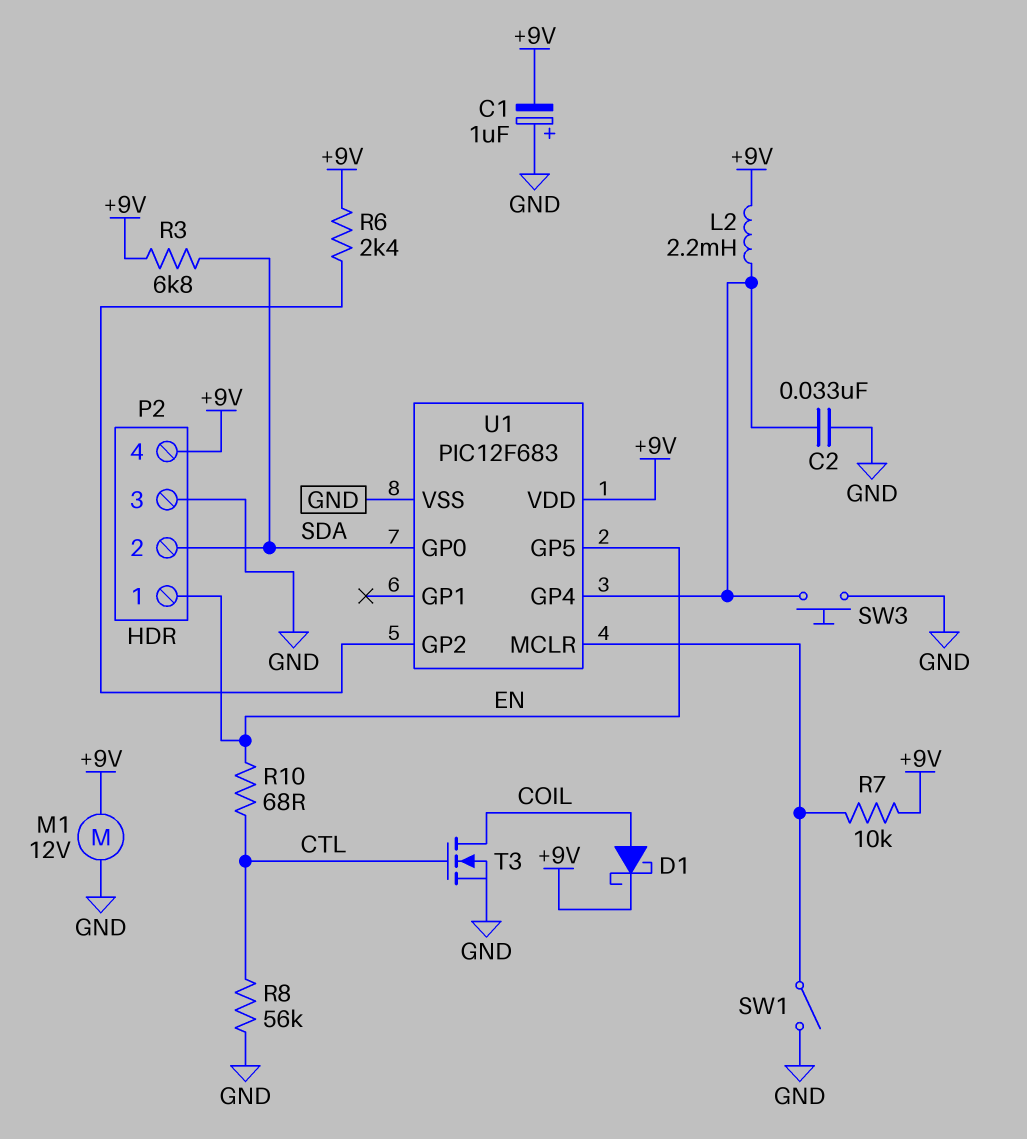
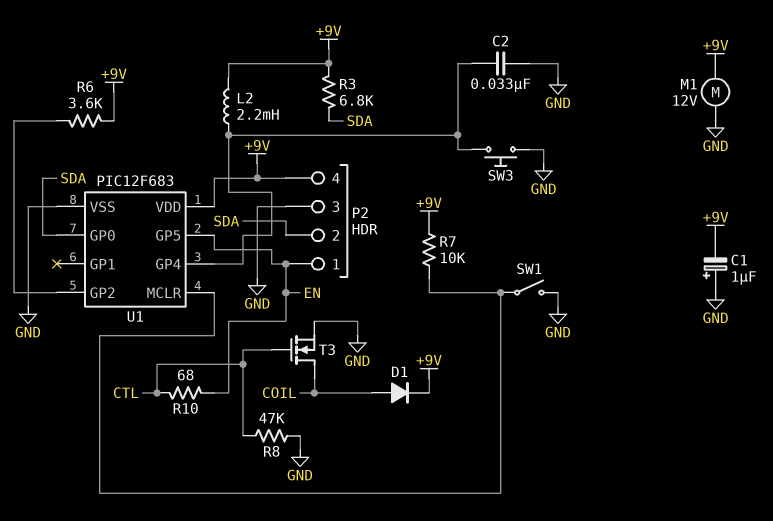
D1: schottky (A COIL, K +9V) -> diode (A COIL, K +9V)
R6: 2.4k (+9V, U1/GP2) -> 3.6k (+9V, U1/GP2)
R8: 56k (CTL, GND) -> 47k (CTL, GND)

